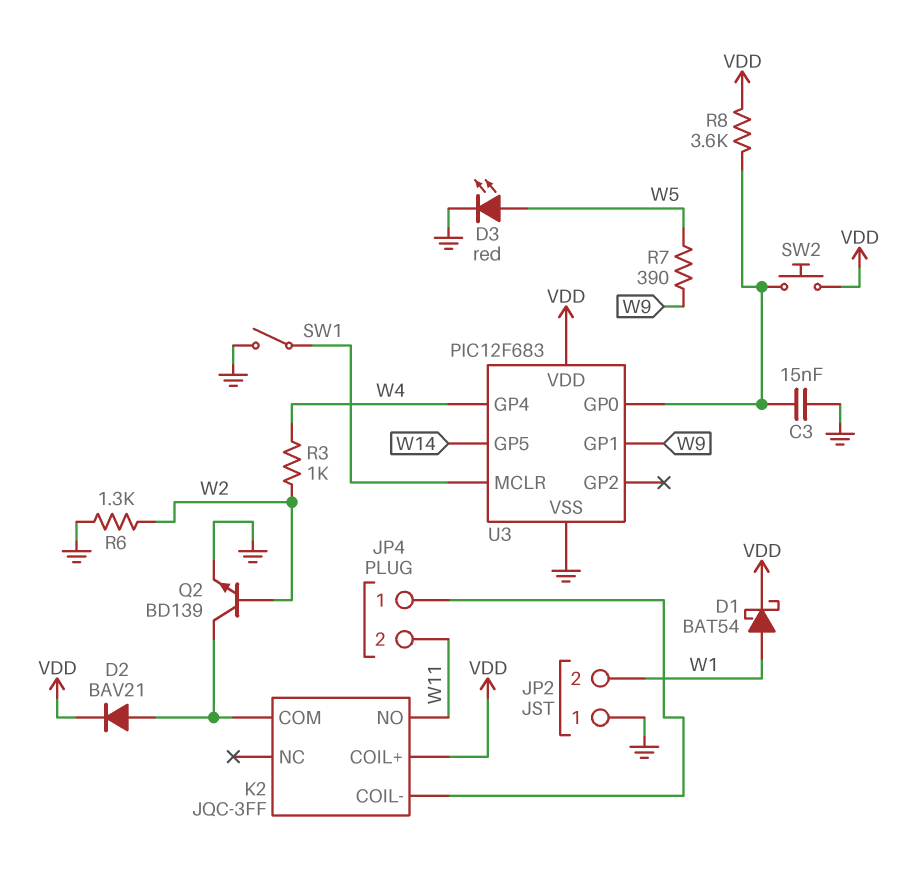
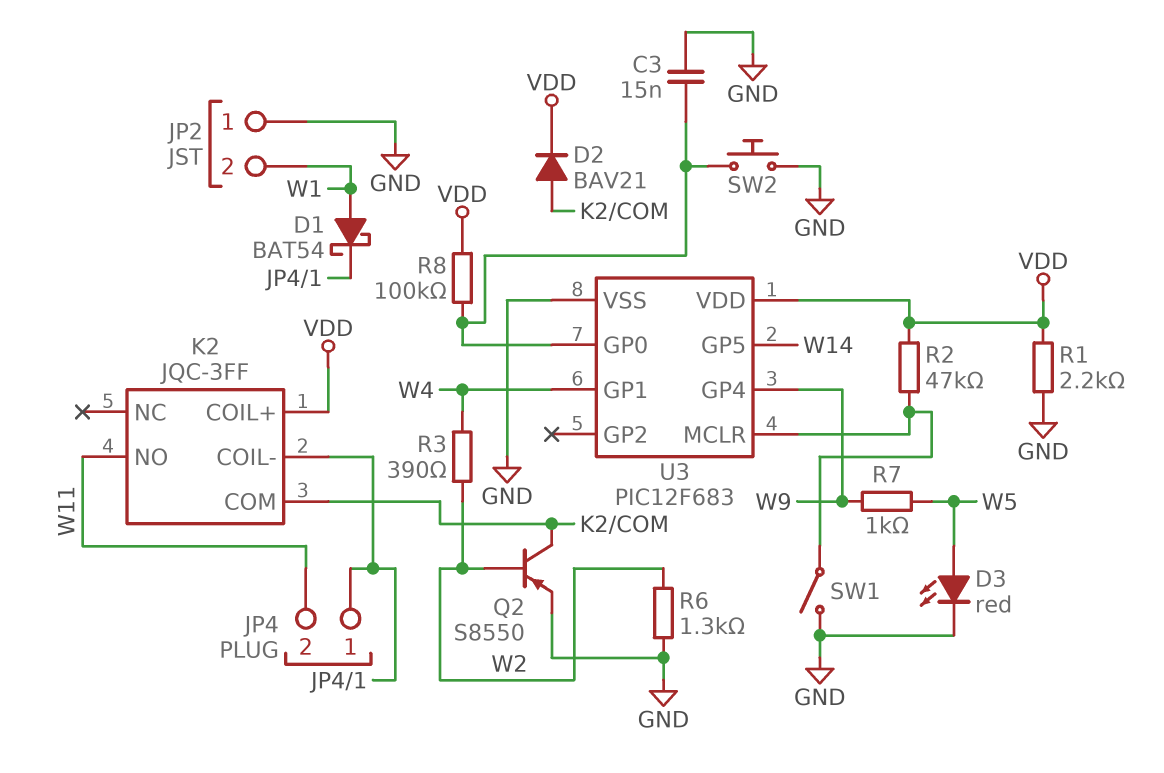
D1: schottky BAT54 (A W1, K VDD) -> schottky BAT54 (A W1, K JP4/1)
Q2: NPN BD139 (B W2, C K2/COM, E GND) -> PNP S8550 (B W2, C K2/COM, E GND)
R1: none -> 2.2k (GND, VDD)
R2: none -> 47k (U3/MCLR, VDD)
R3: 1k (W2, W4) -> 390 (W2, W4)
R7: 390 (W5, W9) -> 1k (W5, W9)
R8: 3.6k (U3/GP0, VDD) -> 100k (U3/GP0, VDD)
SW2: button (U3/GP0, VDD) -> button (GND, U3/GP0)
U3 pin GP1: W9 -> W4
U3 pin GP4: W4 -> W9

